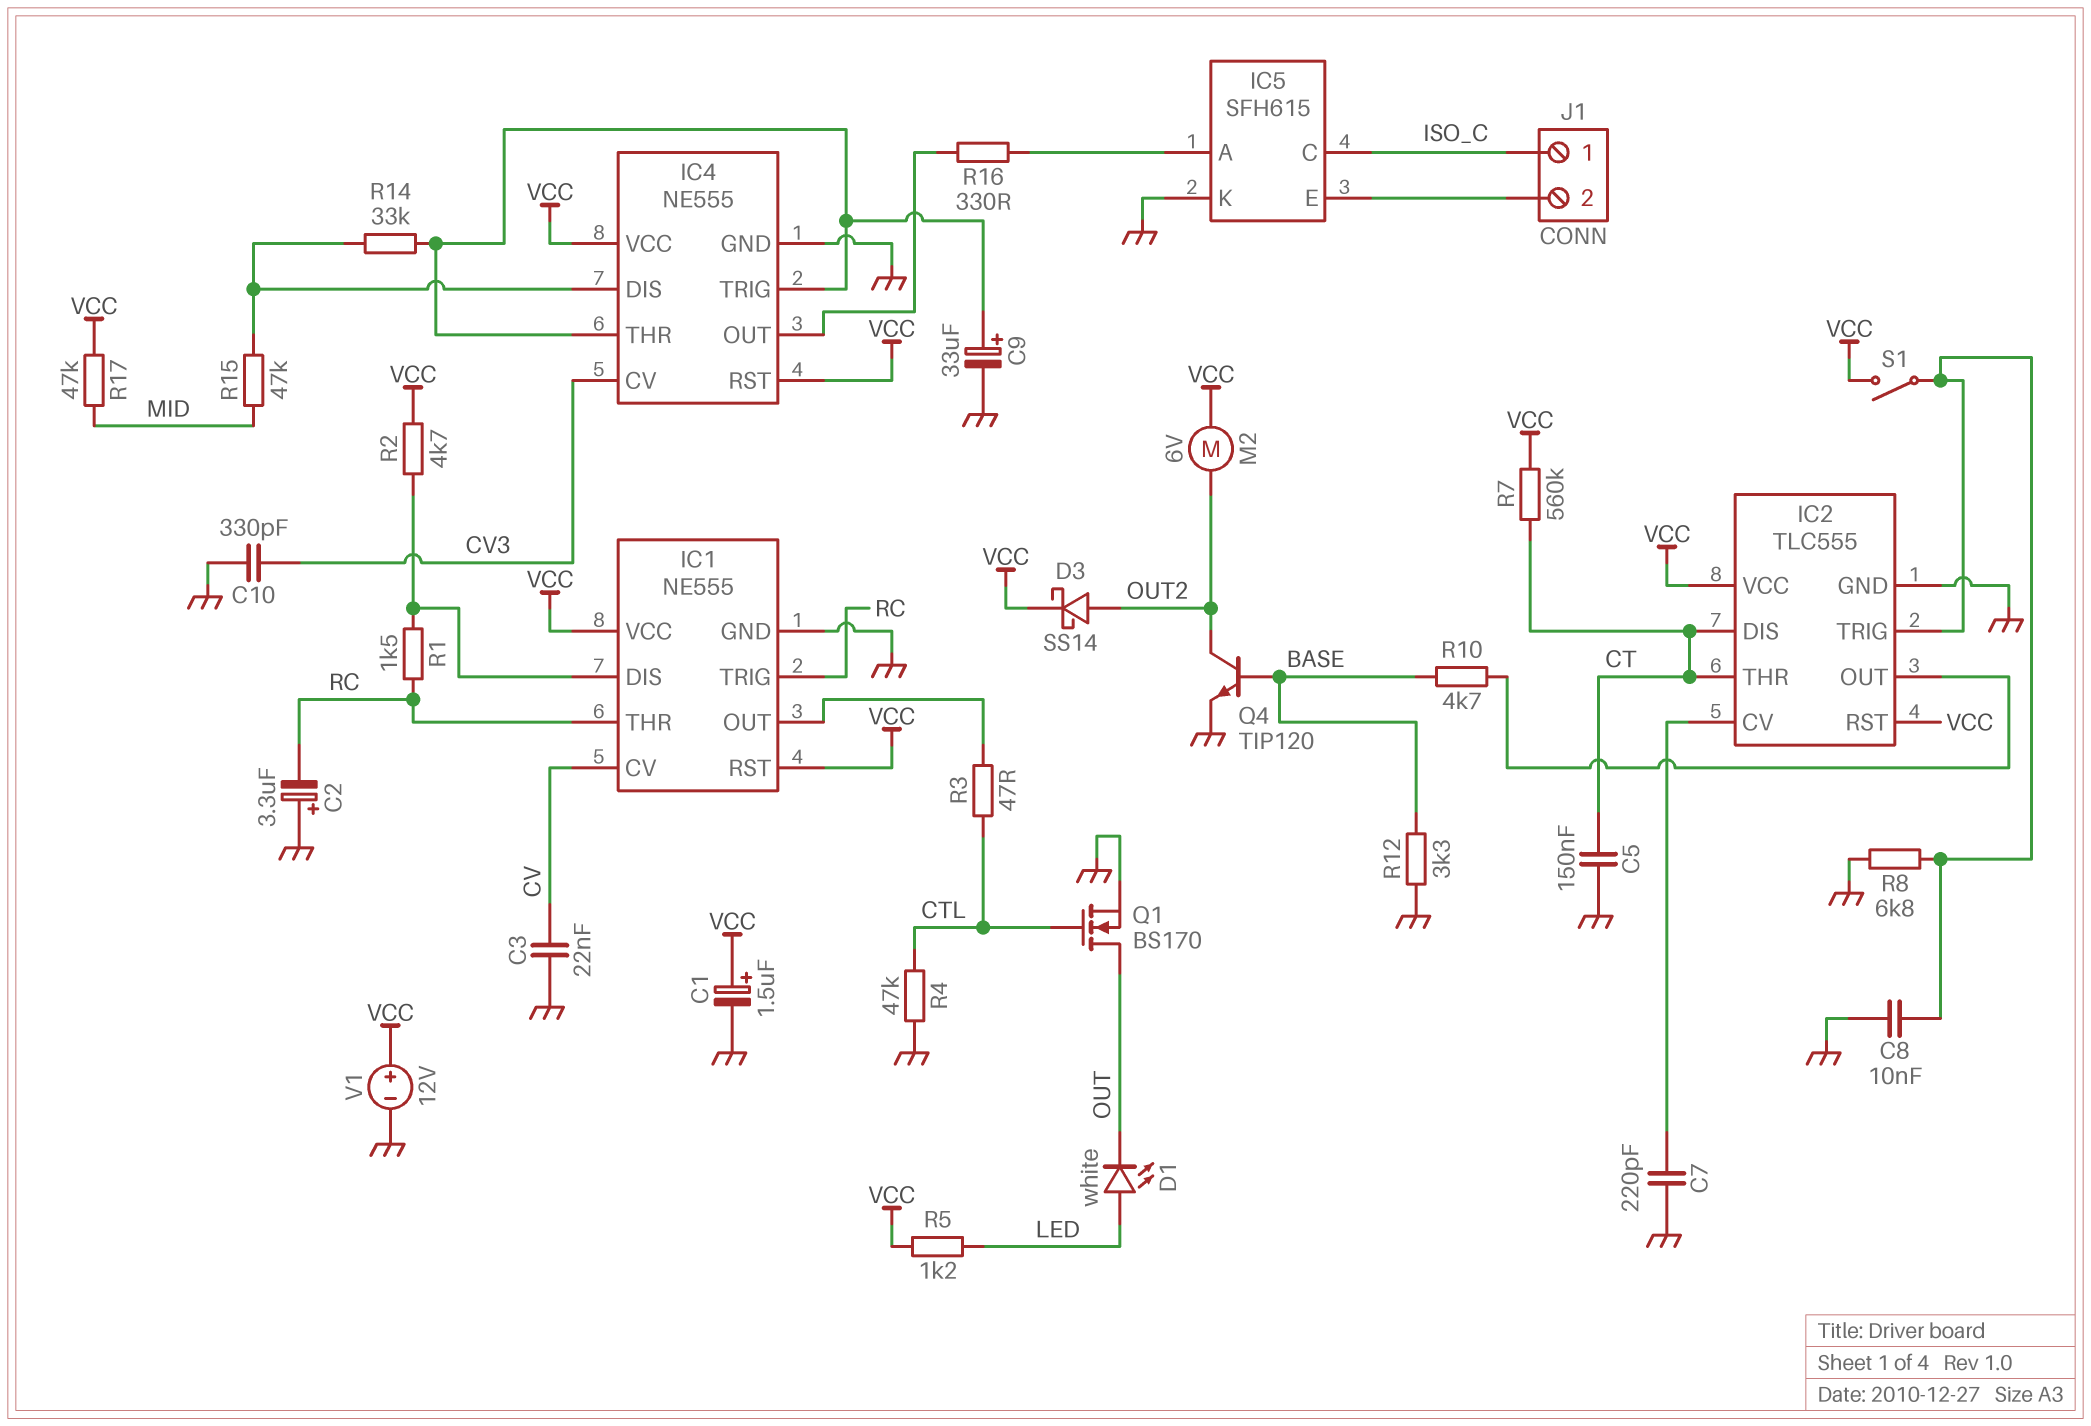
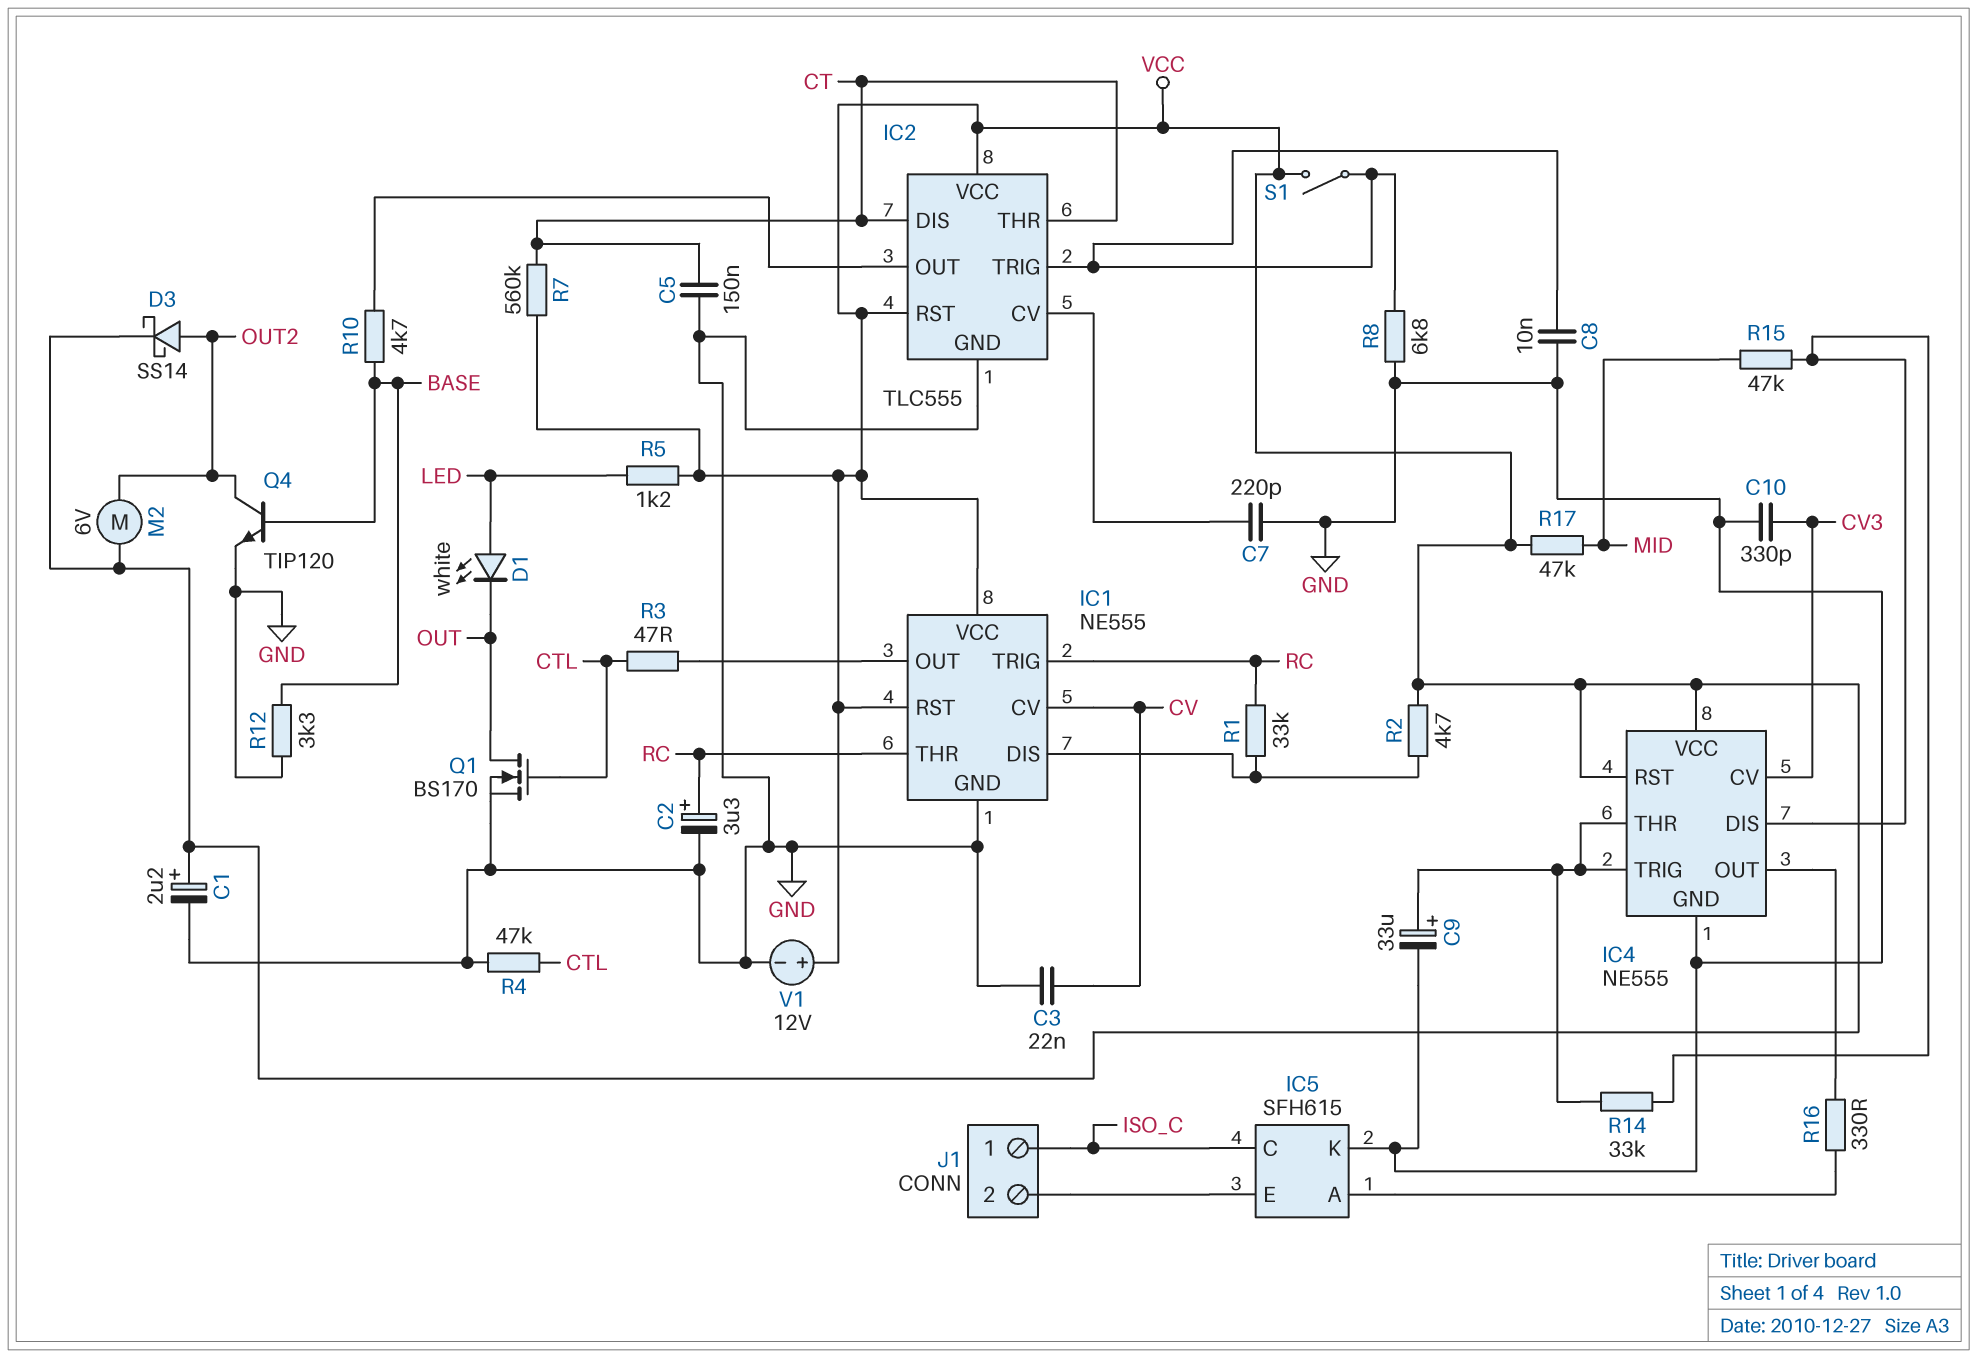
C1: 1.5uF (plus VCC, minus GND) -> 2.2uF (plus VCC, minus GND)
C2: 3.3uF (plus GND, minus RC) -> 3.3uF (plus RC, minus GND)
R1: 1.5k (IC1/DIS, RC) -> 33k (IC1/DIS, RC)

